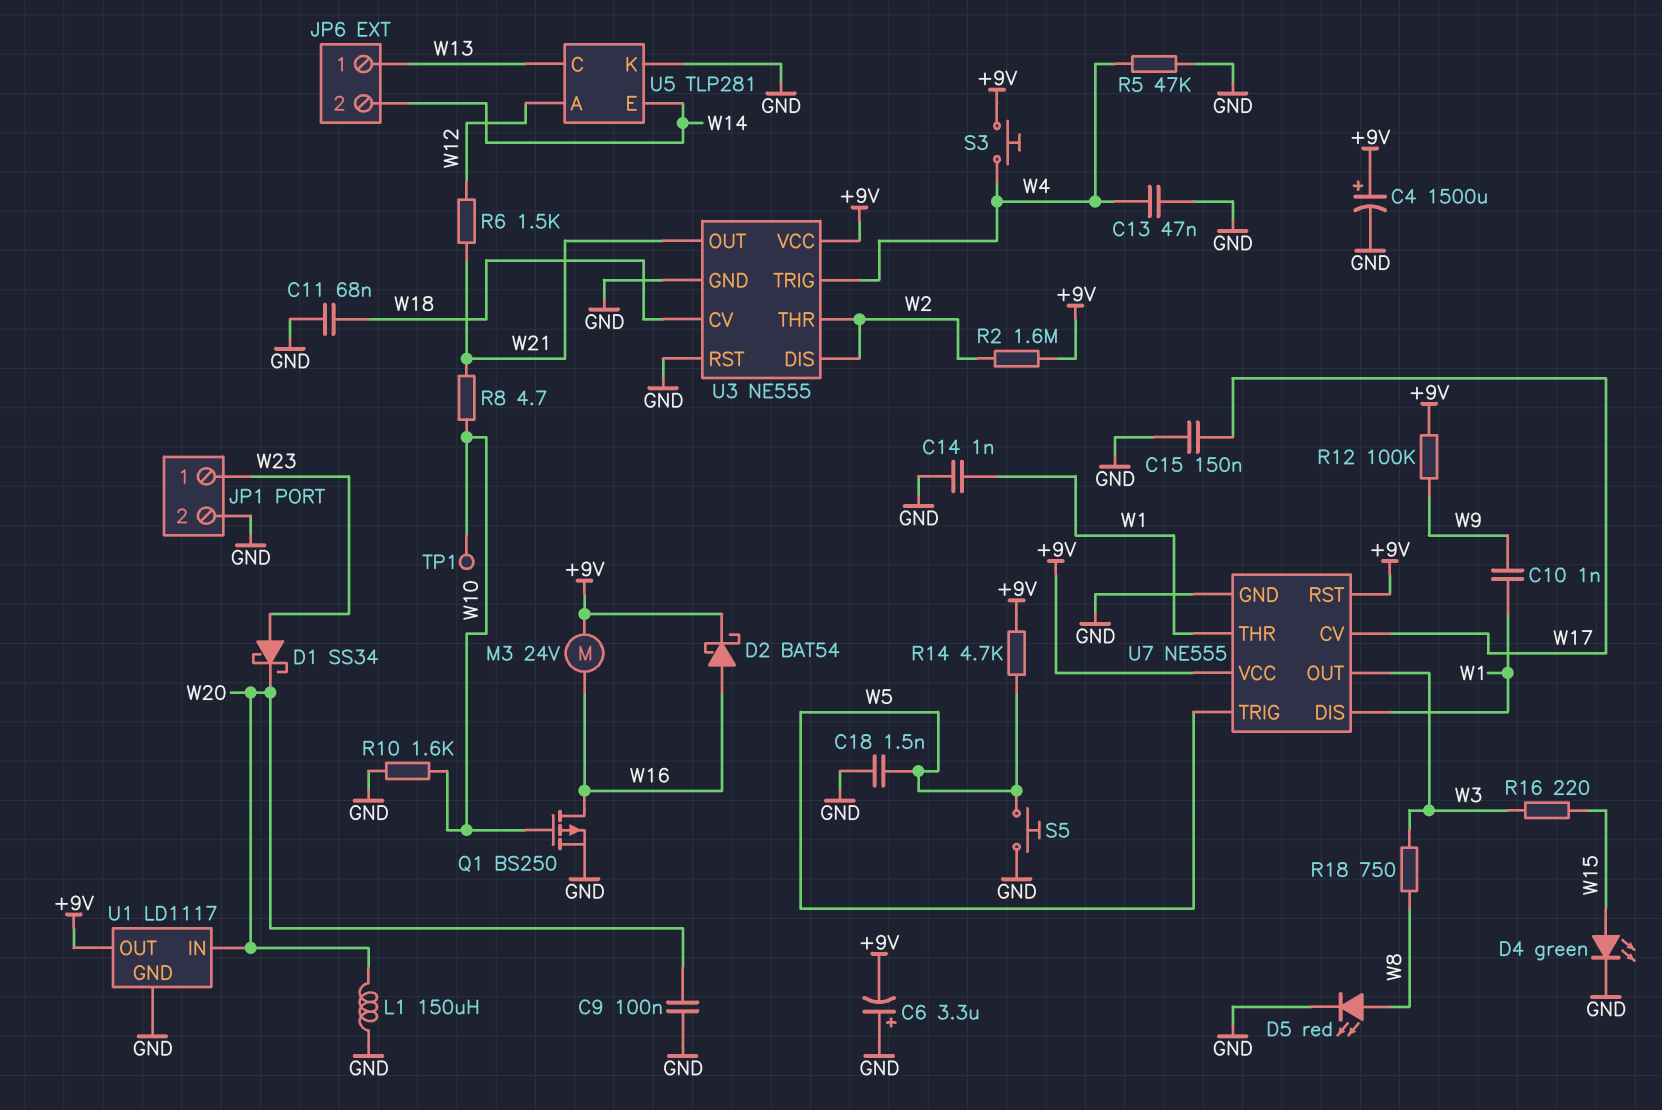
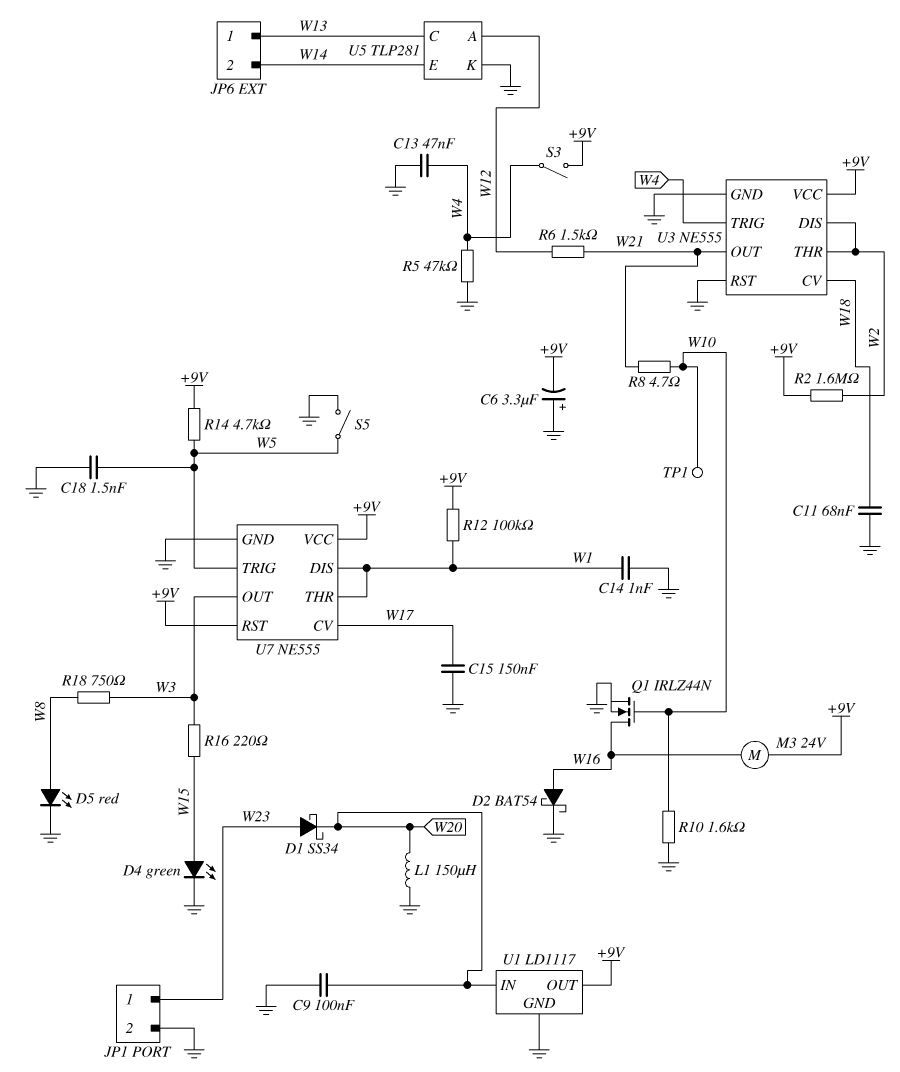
C4: 1500uF (plus +9V, minus GND) -> none
C10: 1nF (W1, W9) -> none
D2: schottky BAT54 (A W16, K +9V) -> schottky BAT54 (A W16, K GND)
Q1: PMOS BS250 (G W10, D W16, S GND) -> NMOS IRLZ44N (G W10, D W16, S GND)
R12: 100k (+9V, W9) -> 100k (+9V, W1)
S3: button (+9V, W4) -> switch (+9V, W4)
S5: button (GND, W5) -> switch (GND, W5)

